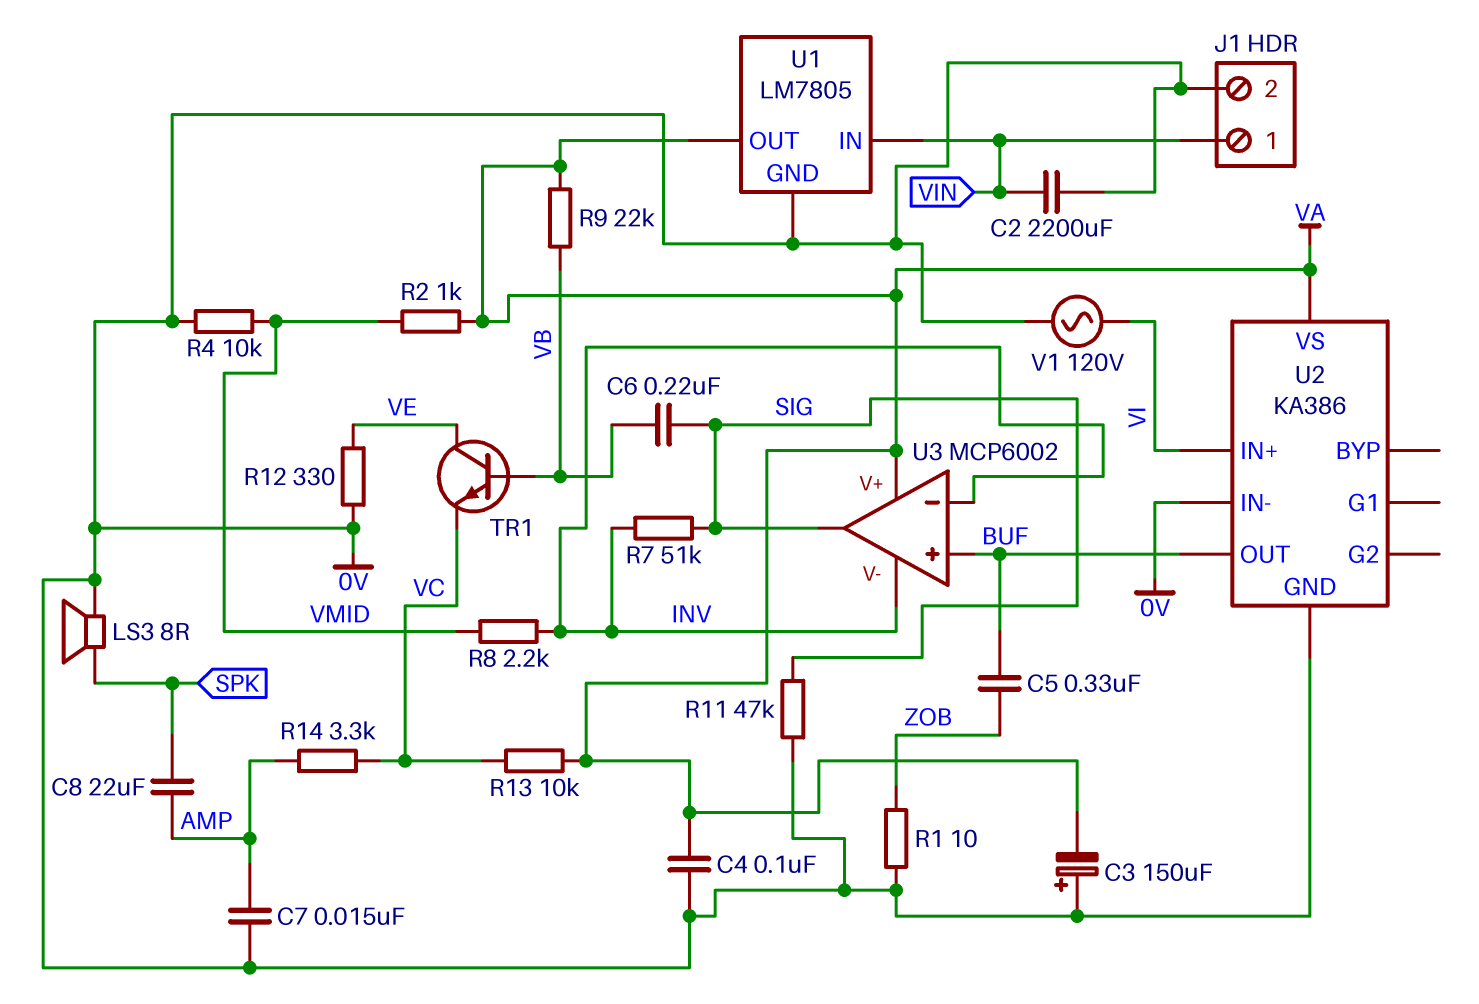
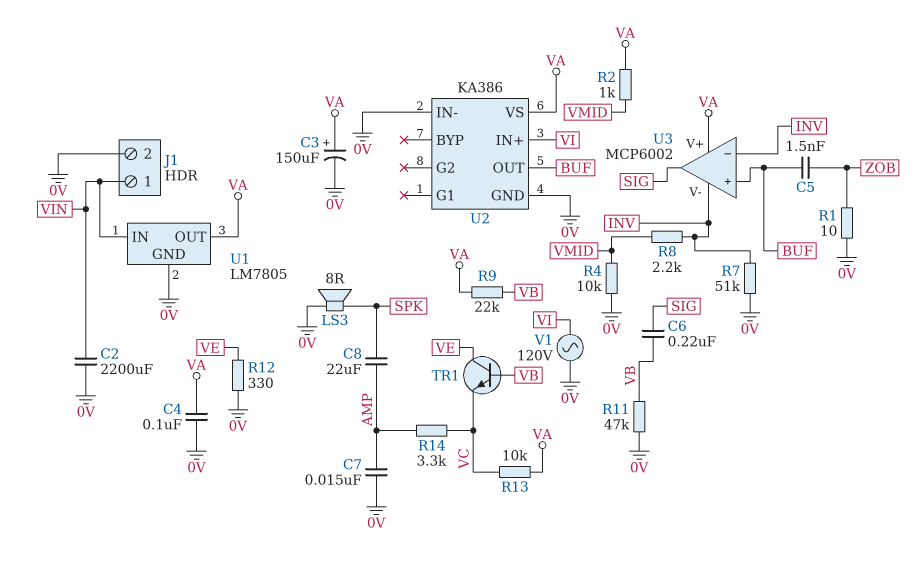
C3: 150uF (plus 0V, minus VA) -> 150uF (plus VA, minus 0V)
C5: 330nF (BUF, ZOB) -> 1.5nF (BUF, ZOB)
R7: 51k (INV, SIG) -> 51k (0V, INV)
R11: 47k (0V, SIG) -> 47k (0V, VB)

